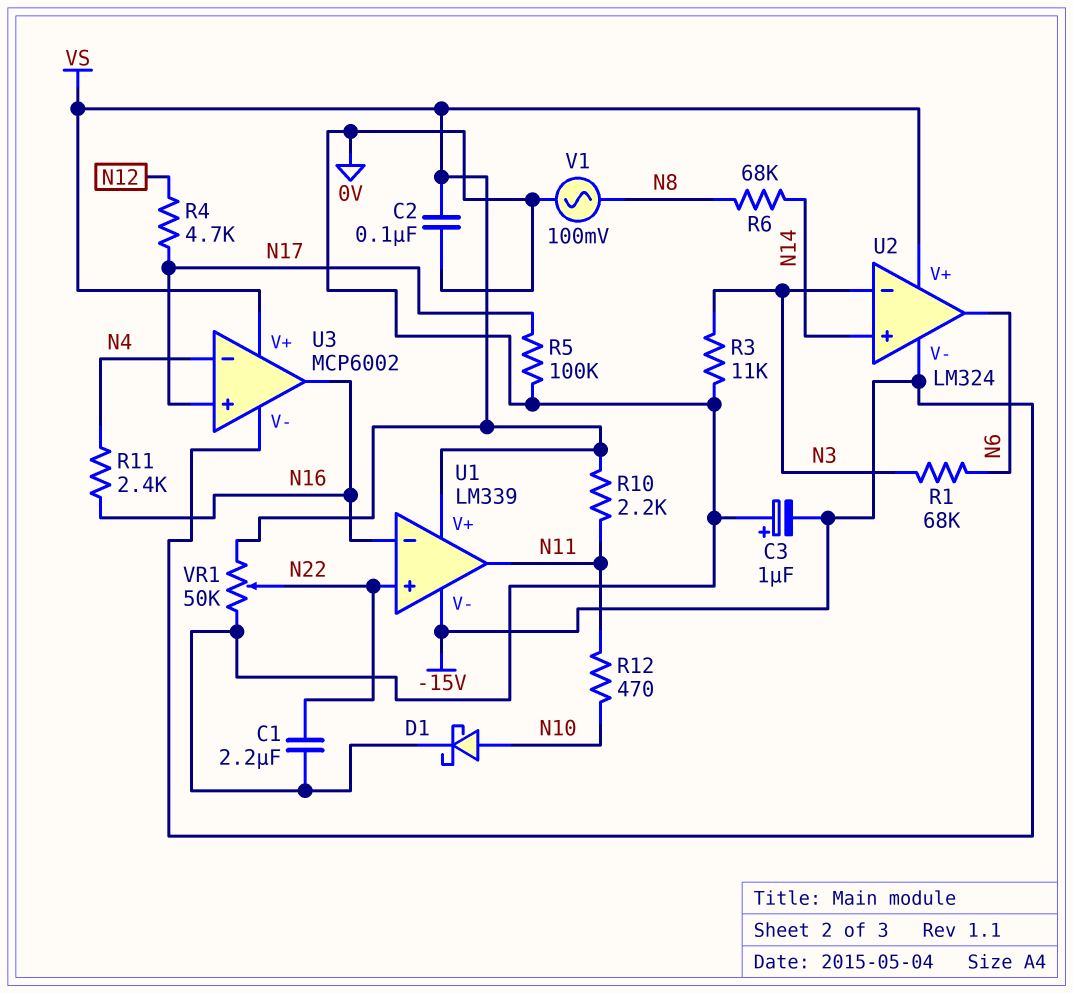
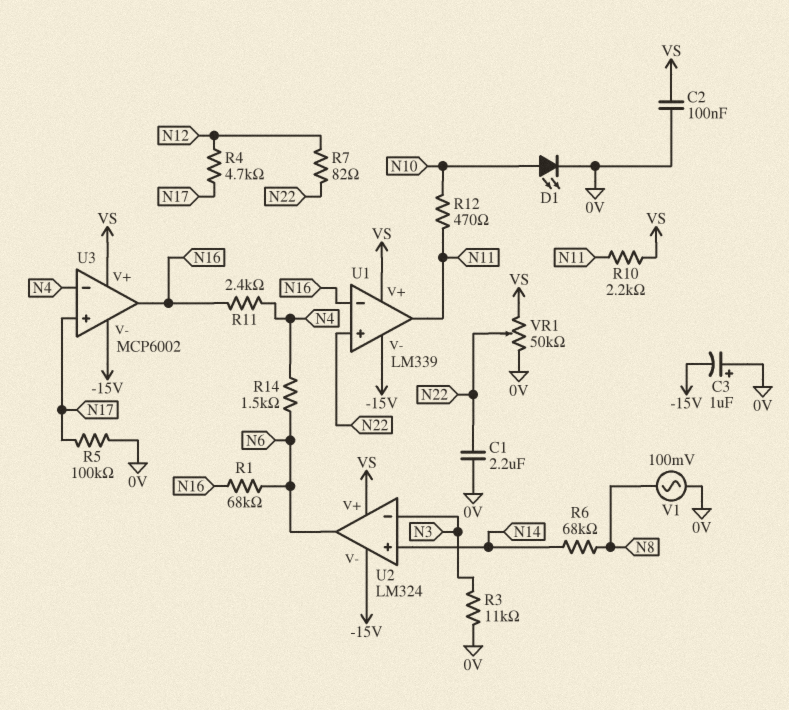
D1: schottky (A N10, K 0V) -> LED (A N10, K 0V)
R1: 68k (N3, N6) -> 68k (N6, N16)
R7: none -> 82 (N12, N22)
R14: none -> 1.5k (N4, N6)

